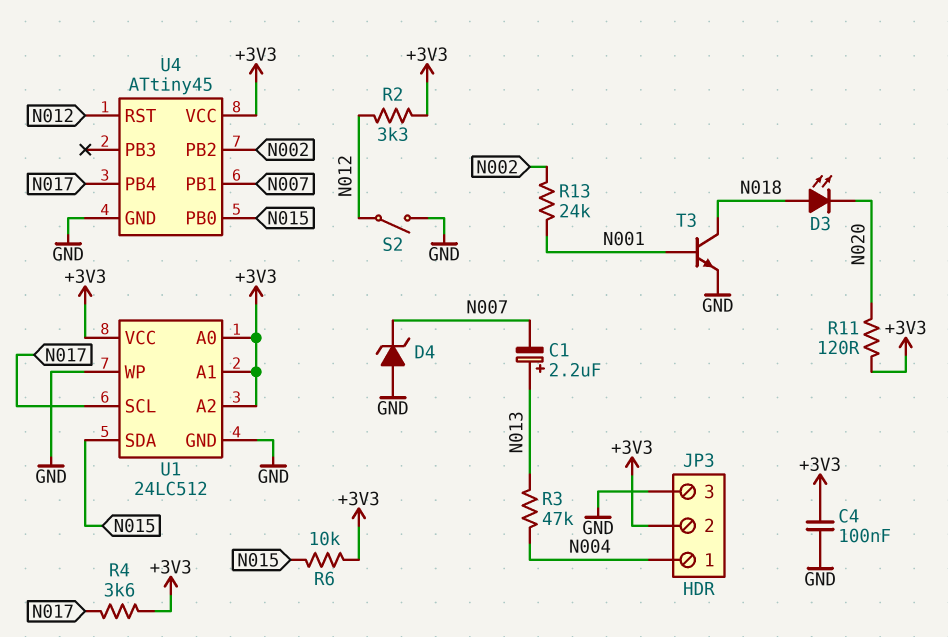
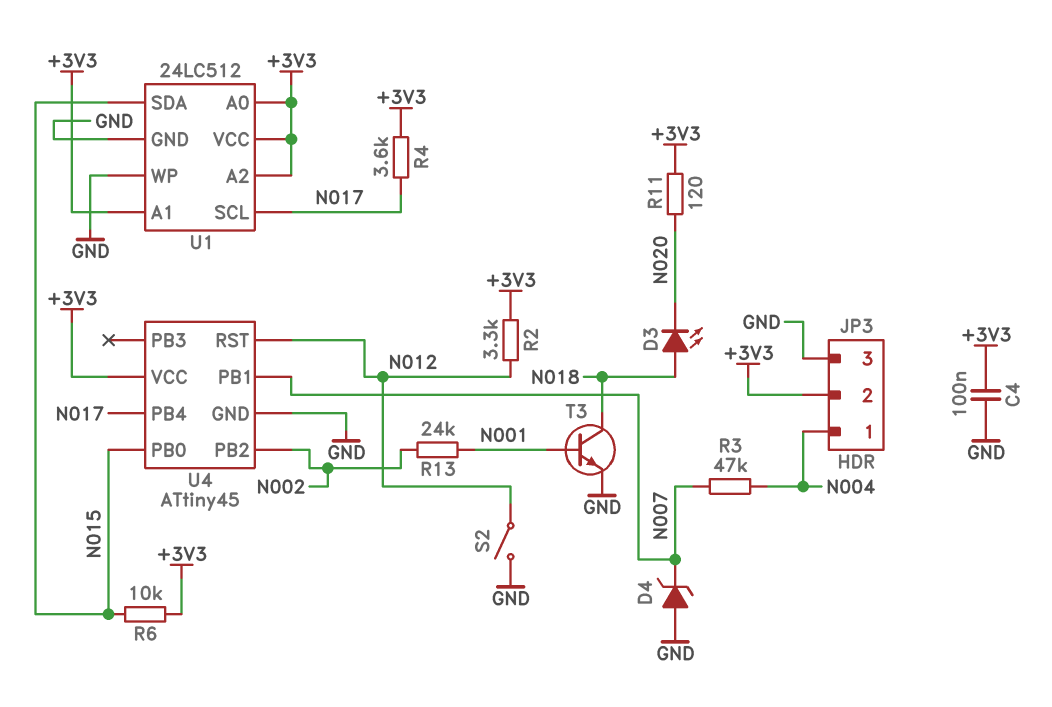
C1: 2.2uF (plus N013, minus N007) -> none
R3: 47k (N004, N013) -> 47k (N004, N007)

